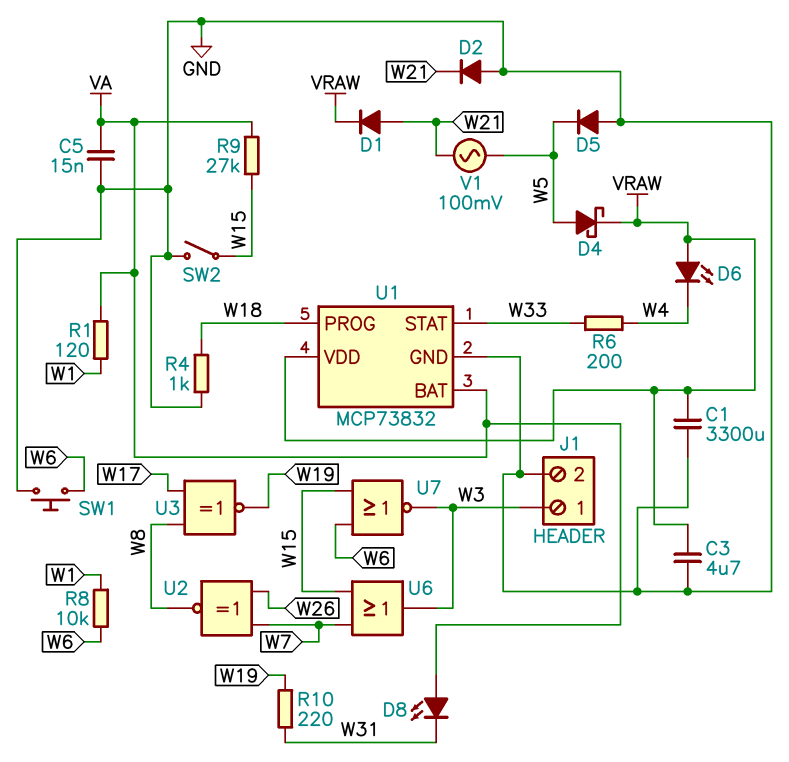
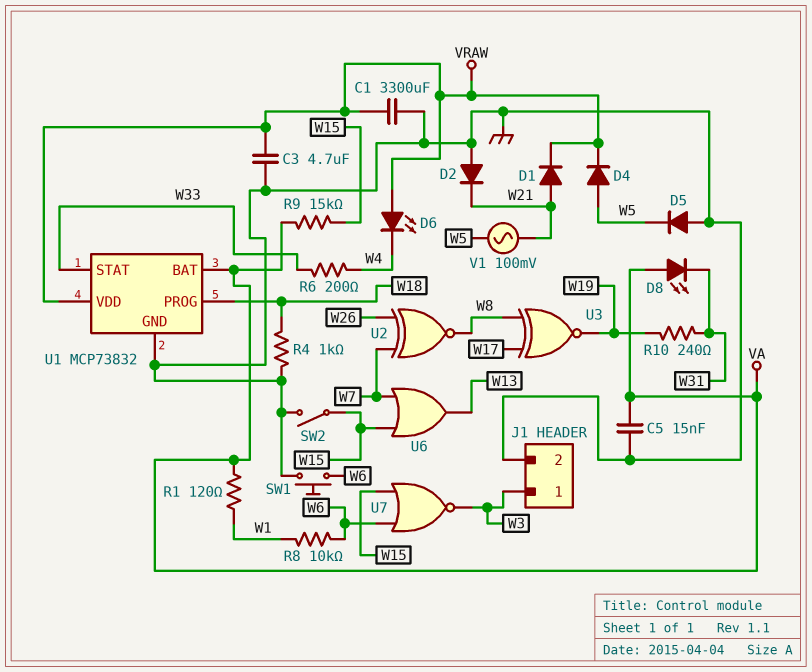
D4: schottky (A W5, K VRAW) -> diode (A W5, K VRAW)
R9: 27k (VA, W15) -> 15k (VA, W15)
R10: 220 (W19, W31) -> 240 (W19, W31)
U6: OR (in W7, in W15, out W3) -> OR (in W7, in W15, out W13)

